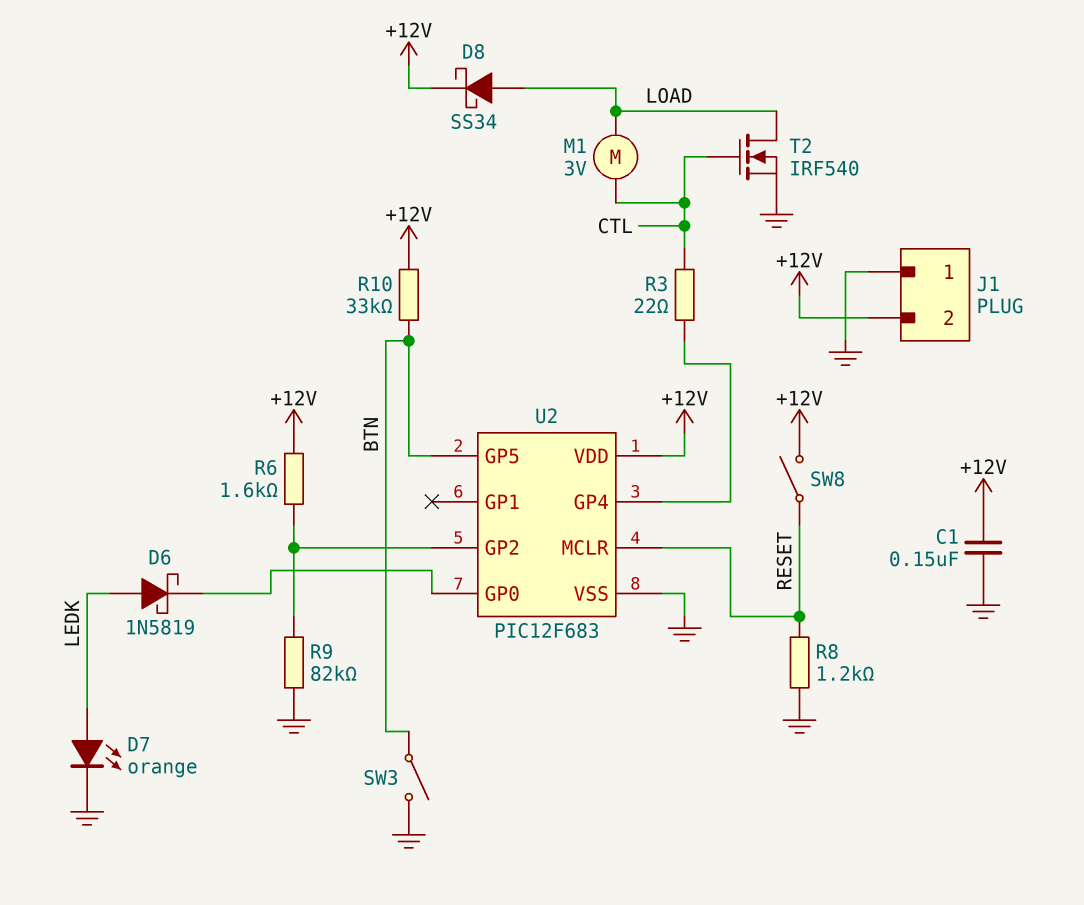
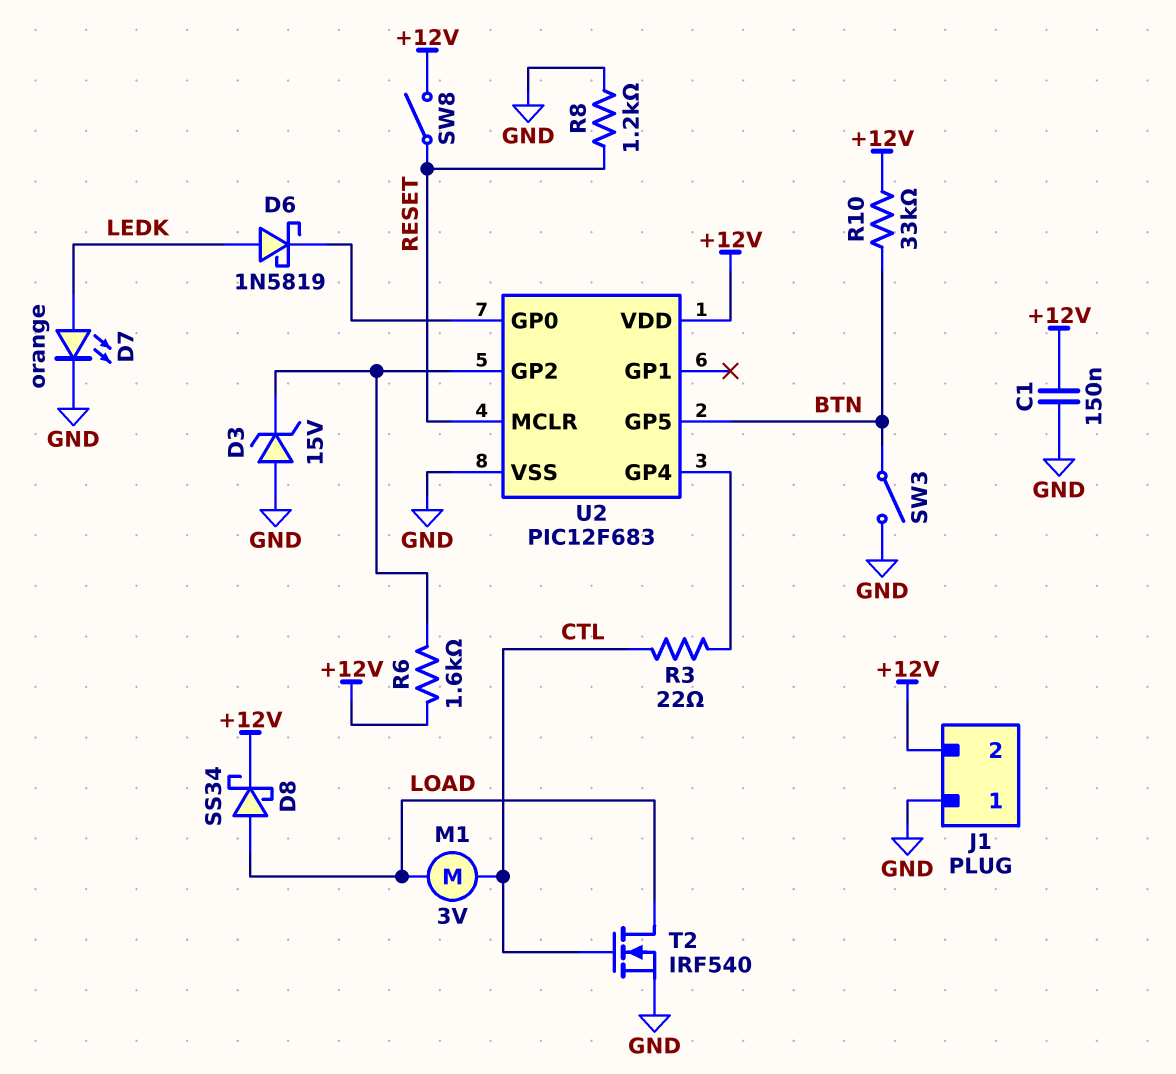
D3: none -> zener 15V (A GND, K U2/GP2)
R9: 82k (GND, U2/GP2) -> none

